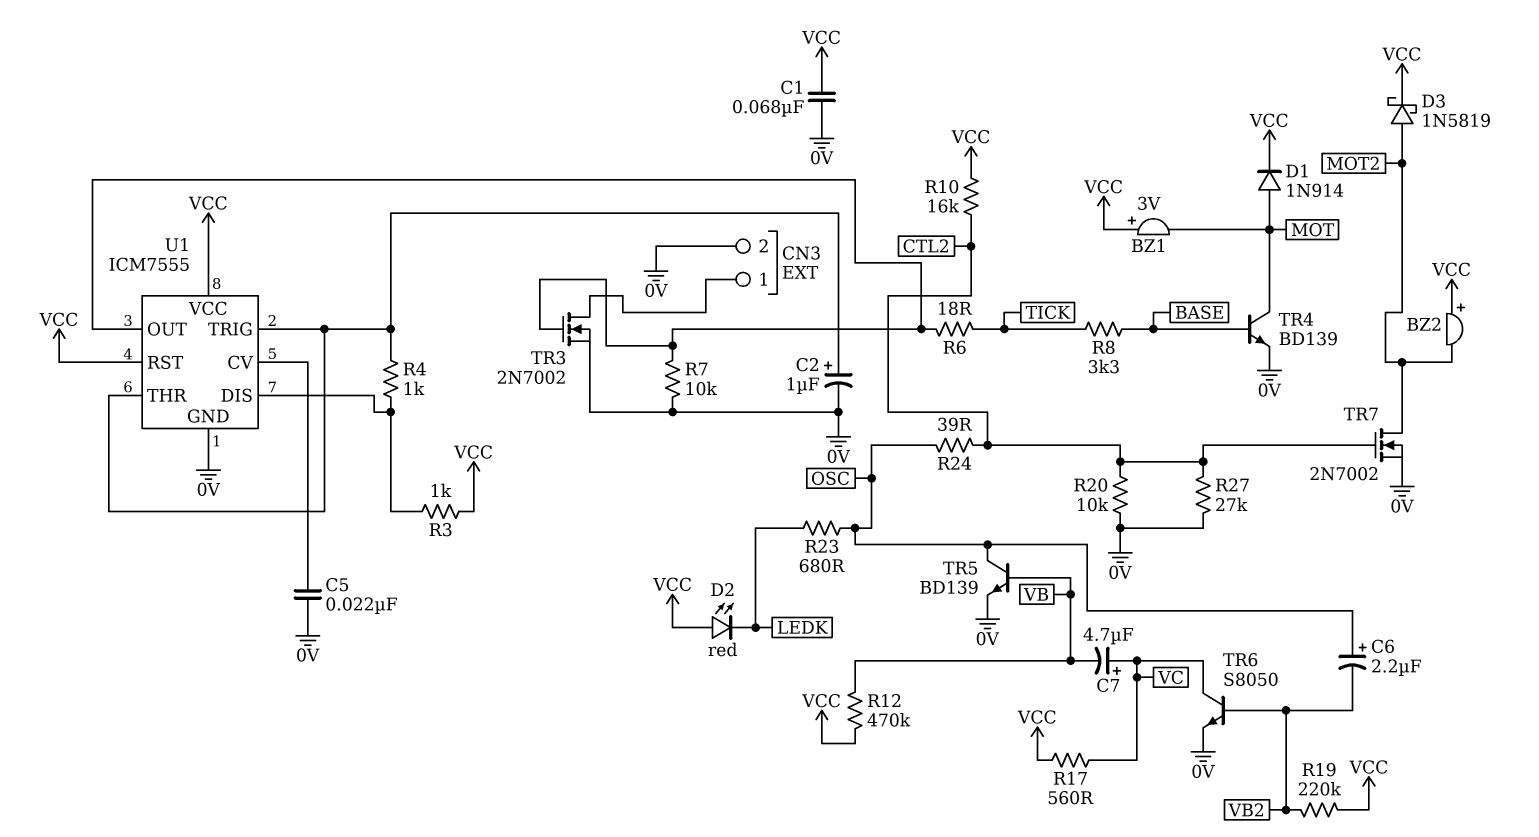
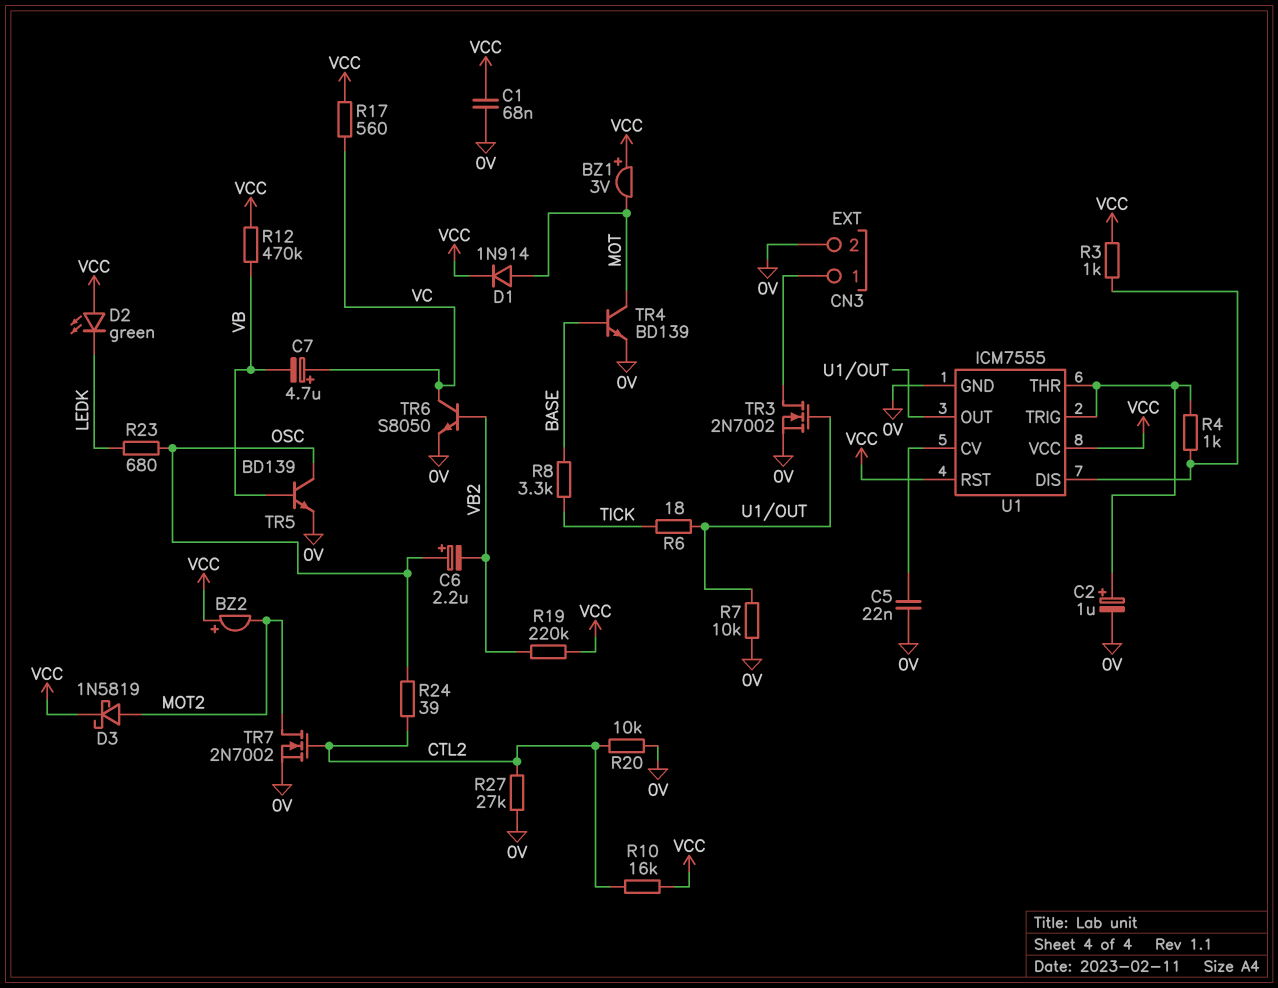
D2: LED red (A VCC, K LEDK) -> LED green (A VCC, K LEDK)

